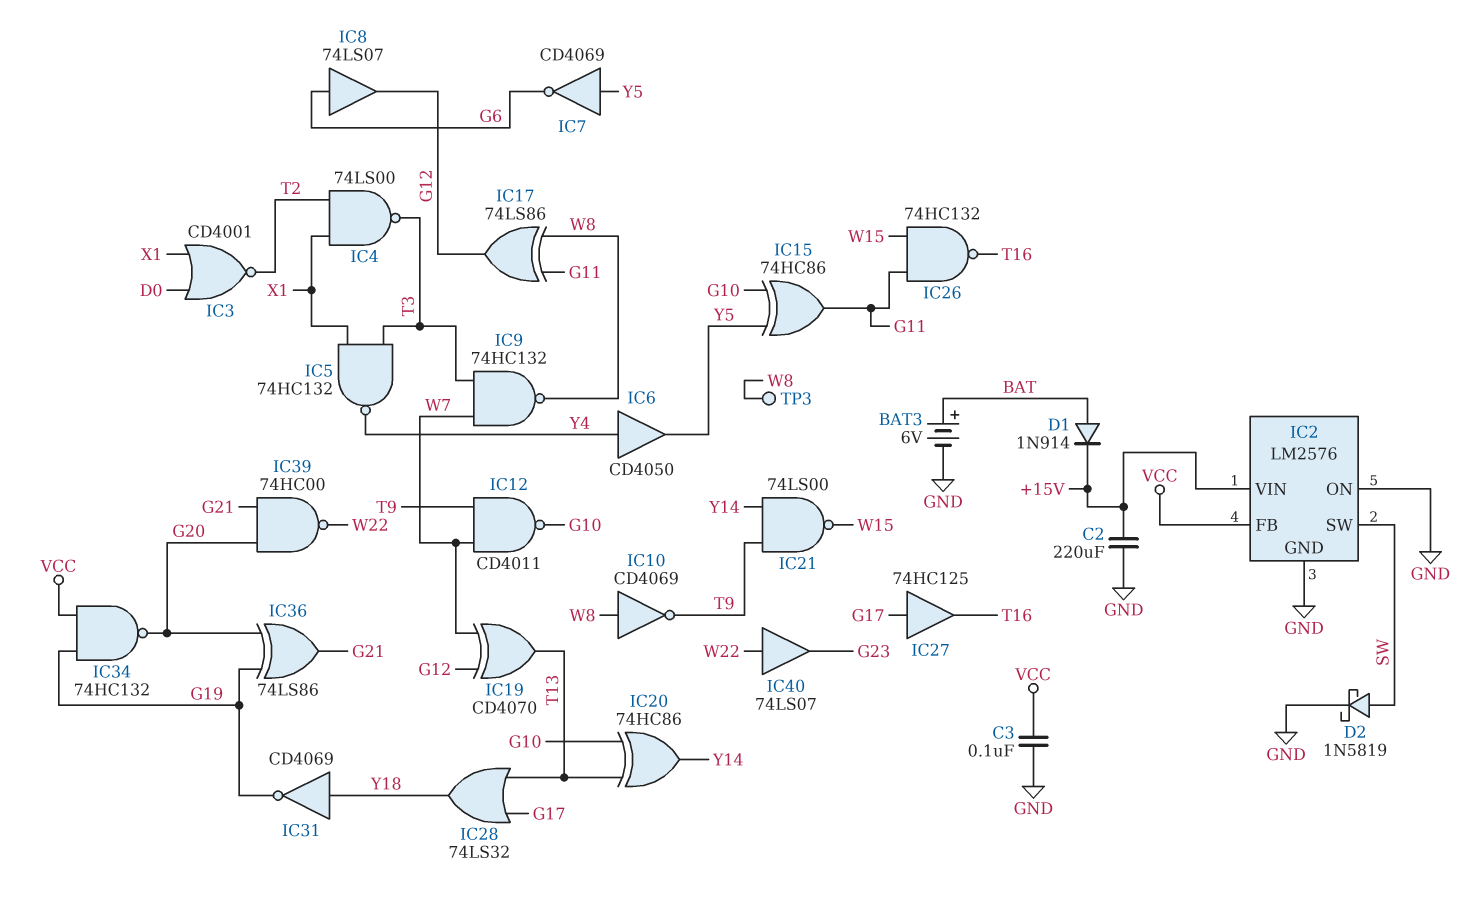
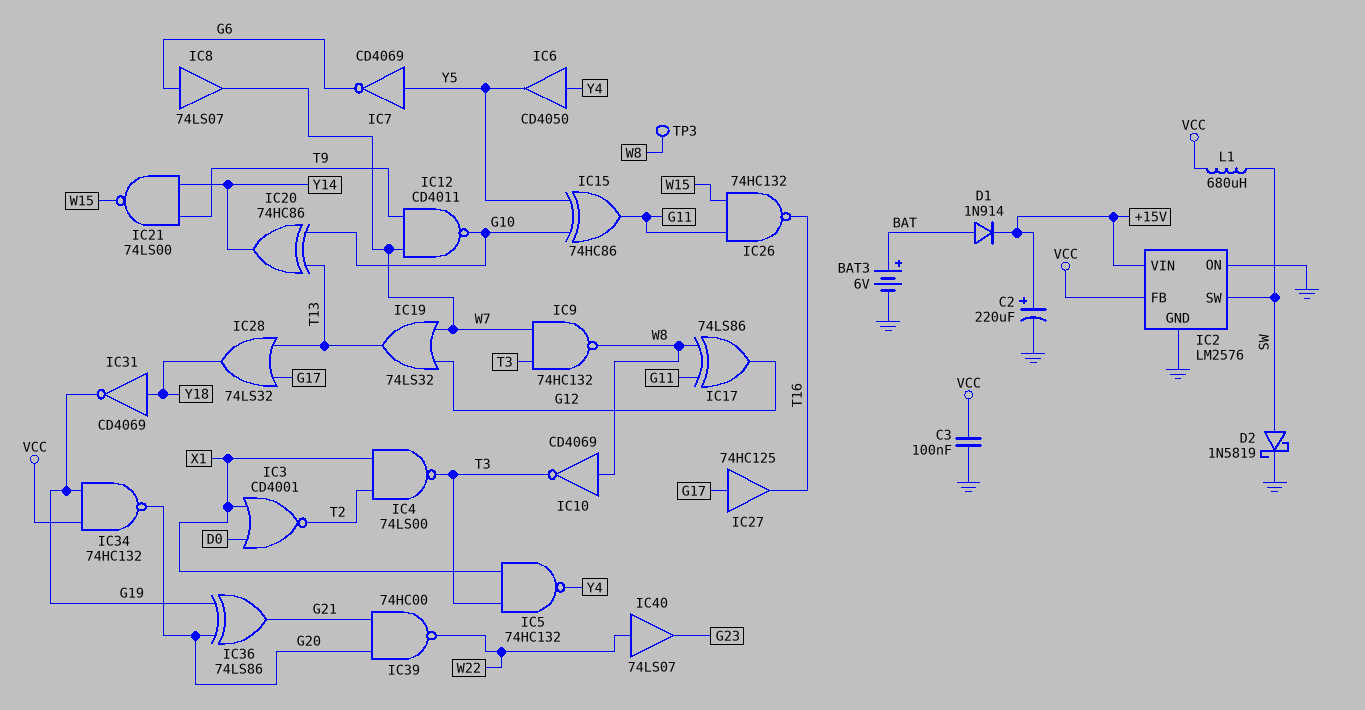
C2: 220uF (+15V, GND) -> 220uF (plus +15V, minus GND)
IC8: buffer 74LS07 (in G6, out G12) -> buffer 74LS07 (in G6, out W7)
IC10: NOT CD4069 (in W8, out T9) -> NOT CD4069 (in W8, out T3)
IC19: XOR CD4070 (in G12, in W7, out T13) -> OR 74LS32 (in G12, in W7, out T13)
L1: none -> 680uH (SW, VCC)

